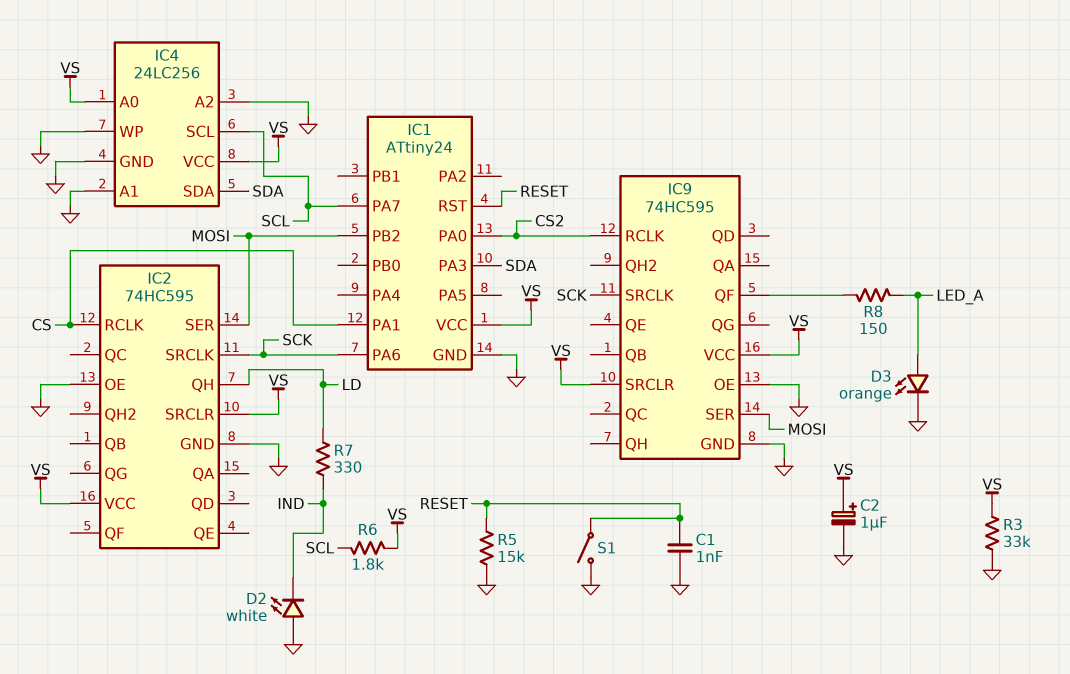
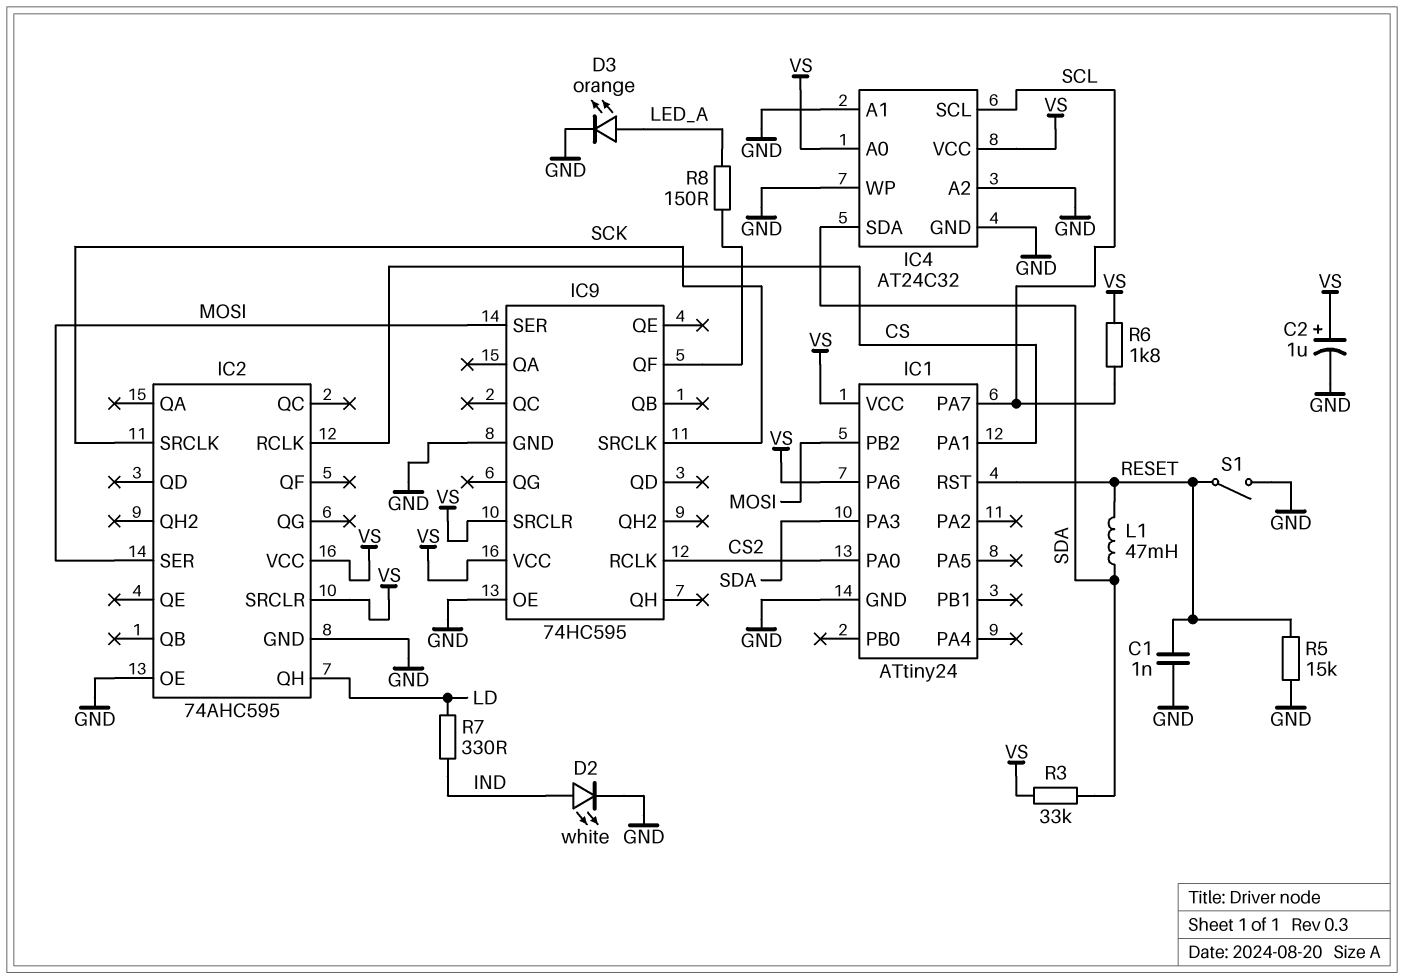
D2: LED white (A GND, K IND) -> LED white (A IND, K GND)
IC1 pin PA6: SCK -> VS
IC2: 74HC595 -> 74AHC595
IC4: 24LC256 -> AT24C32
L1: none -> 47mH (RESET, SDA)
R3: 33k (GND, VS) -> 33k (SDA, VS)

